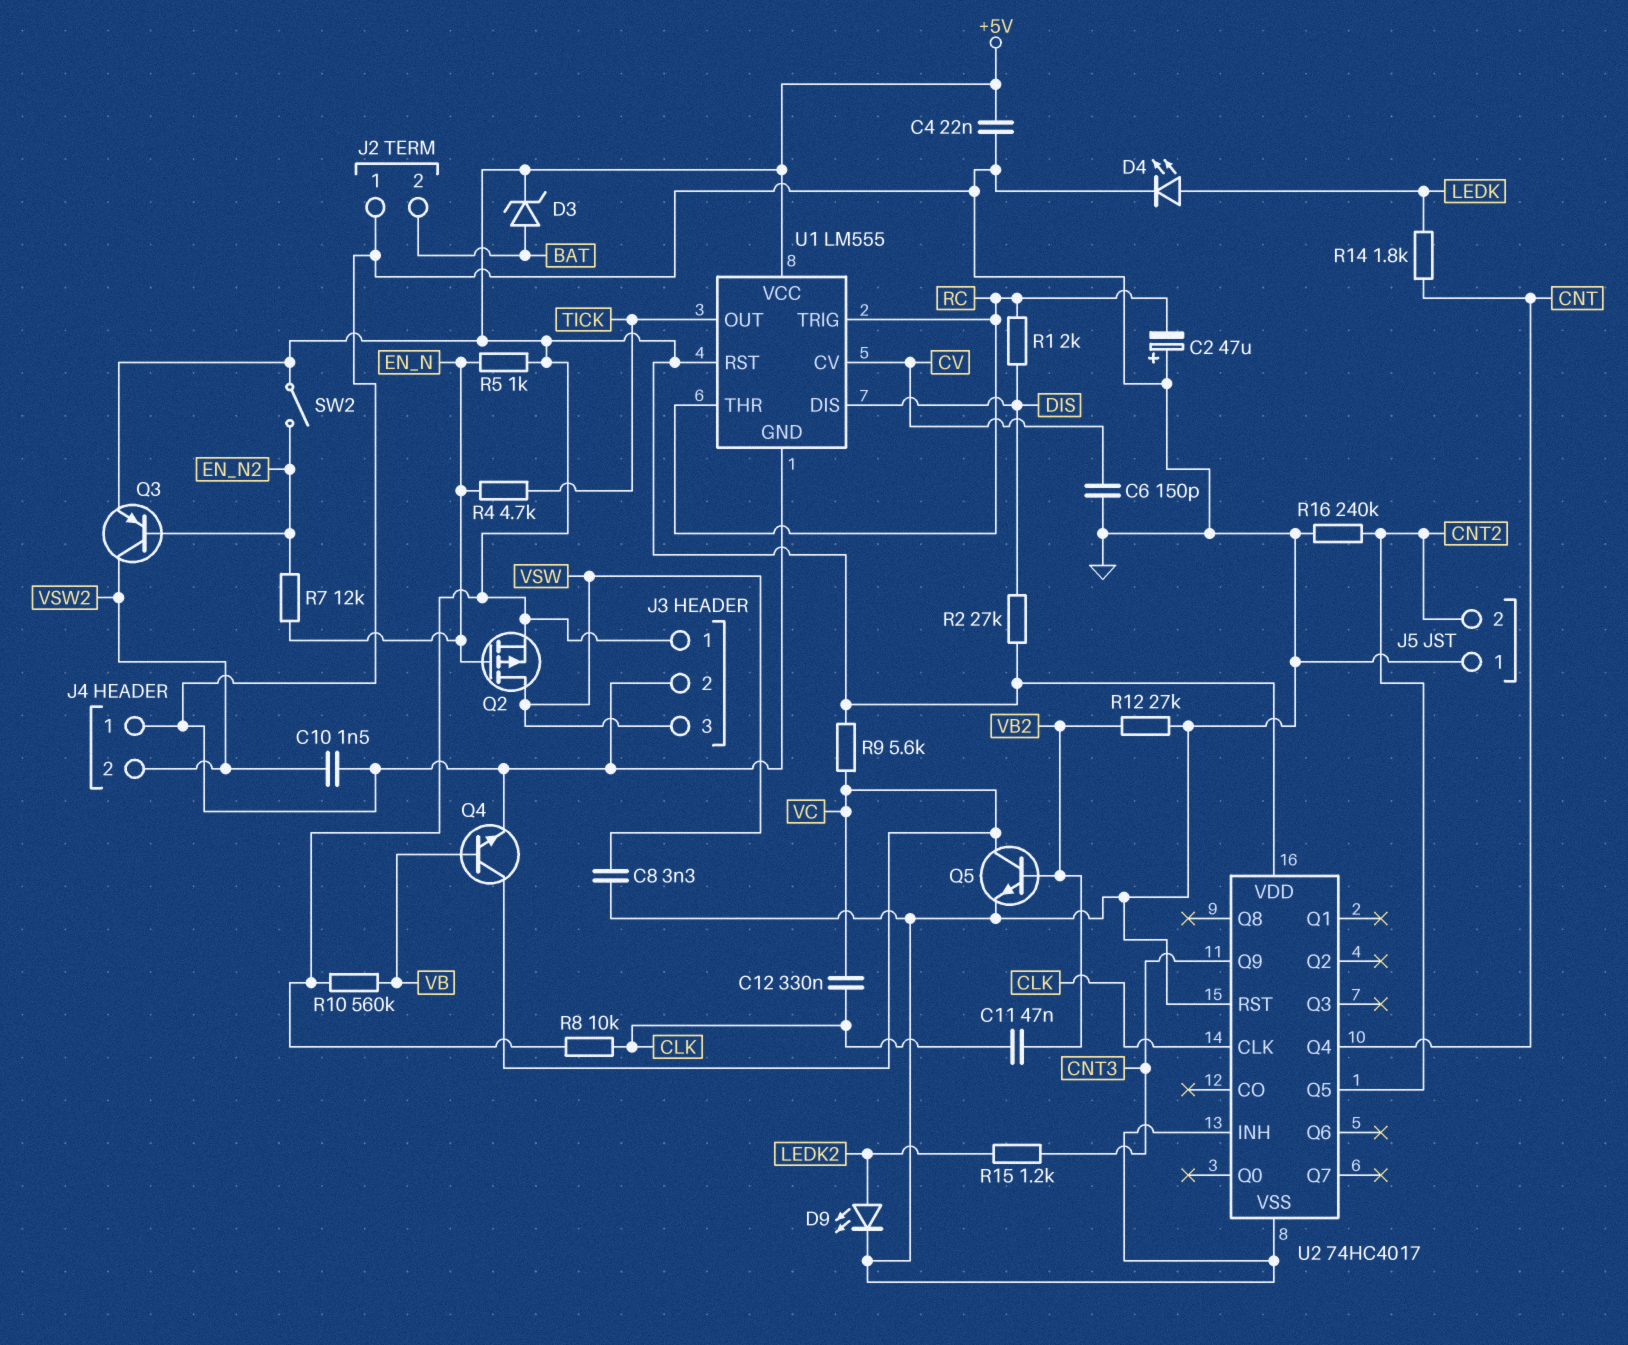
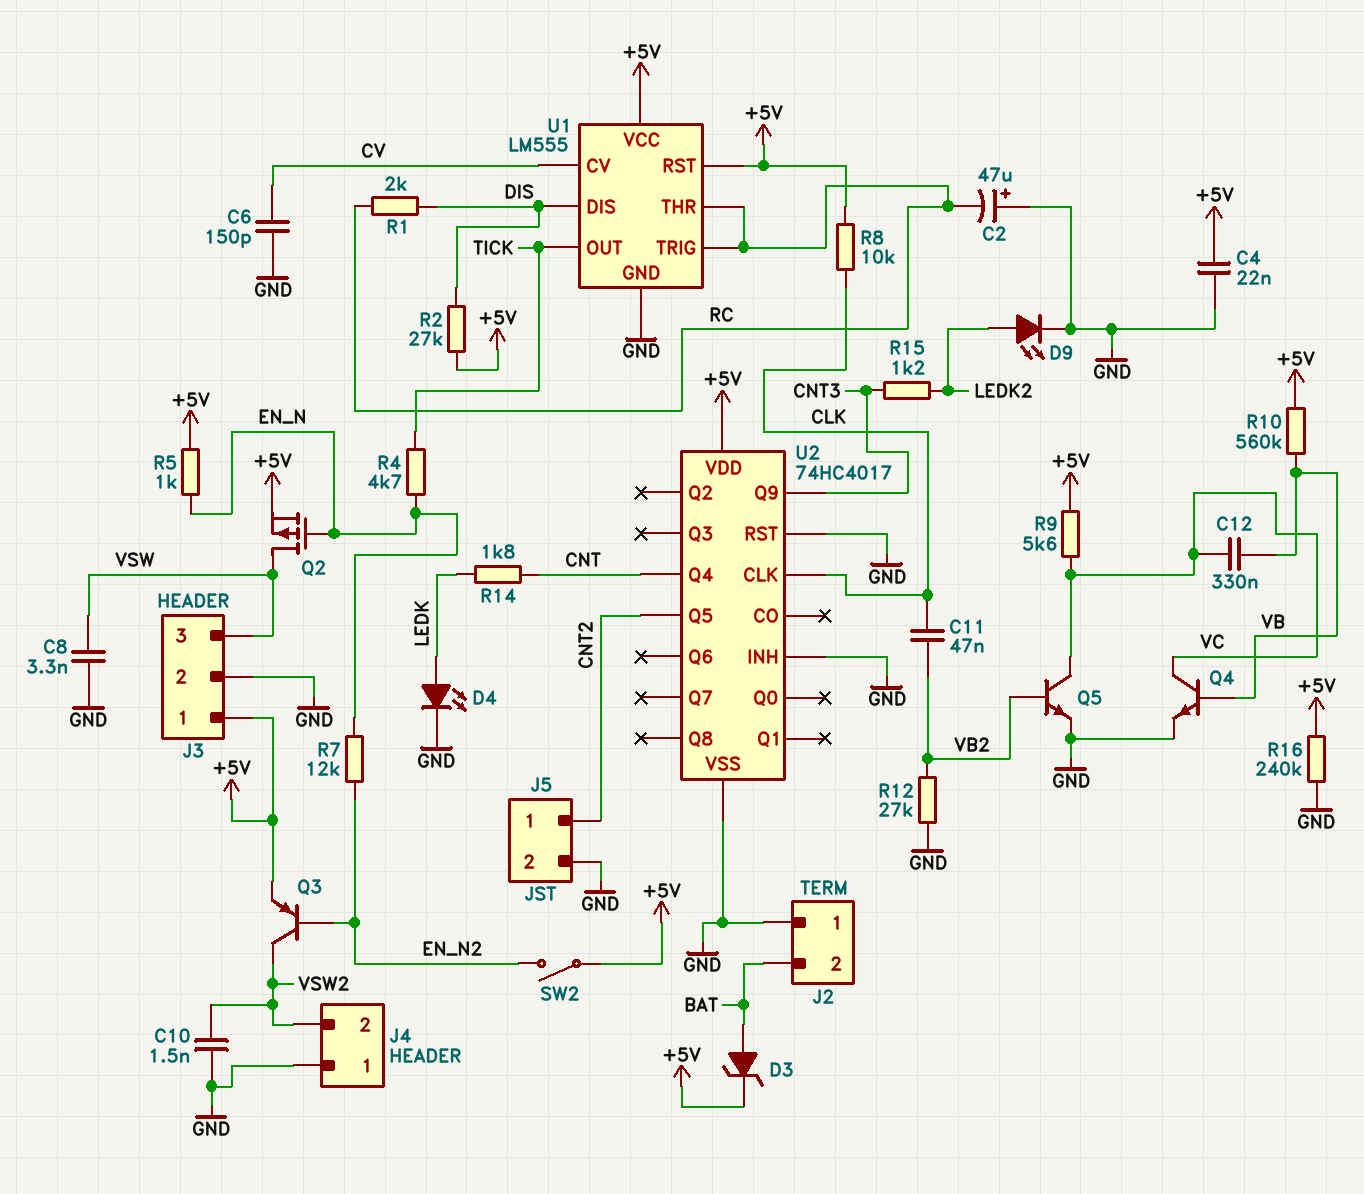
C12: 330nF (CLK, VC) -> 330nF (VB, VC)
J5 pin 1: GND -> CNT2
J5 pin 2: CNT2 -> GND
R16: 240k (CNT2, GND) -> 240k (+5V, GND)

